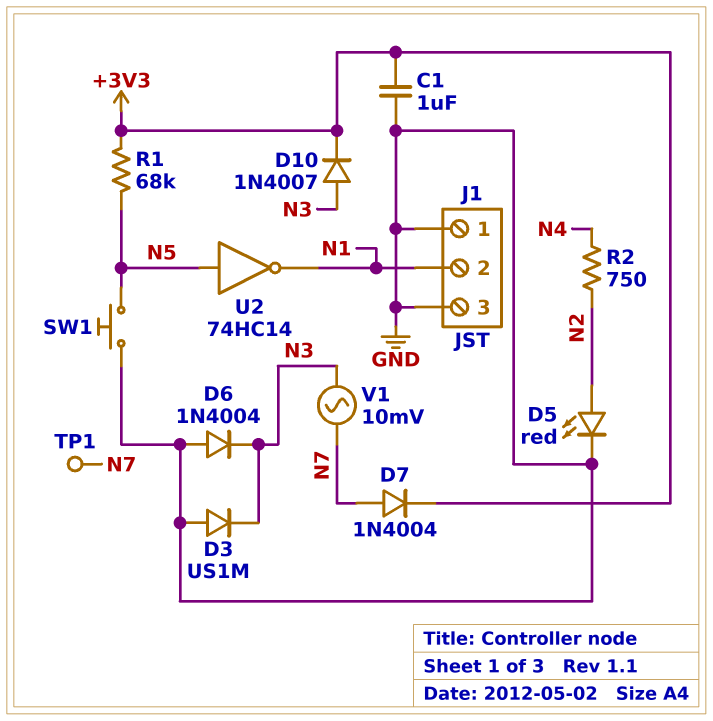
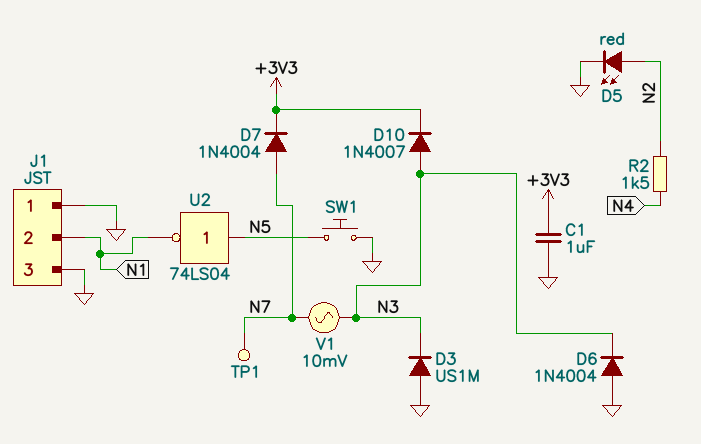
R1: 68k (+3V3, N5) -> none
R2: 750 (N2, N4) -> 1.5k (N2, N4)
U2: NOT 74HC14 (in N5, out N1) -> NOT 74LS04 (in N5, out N1)

